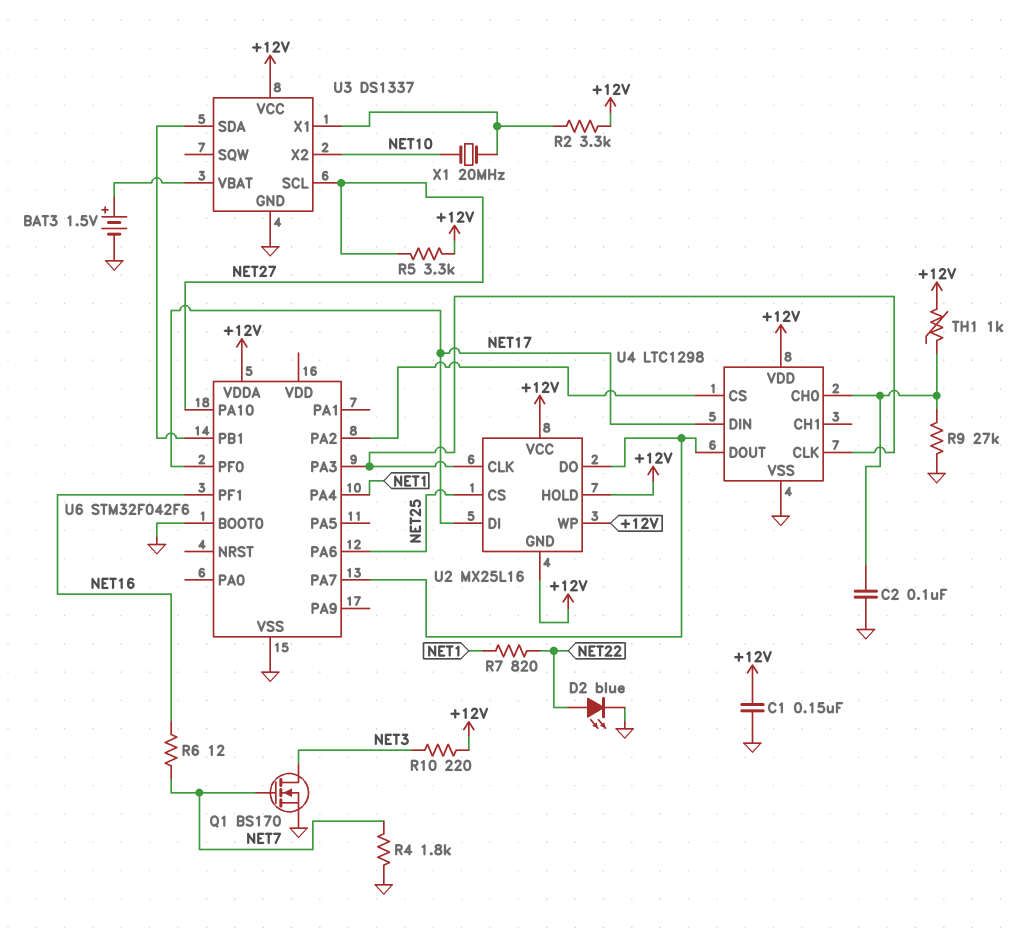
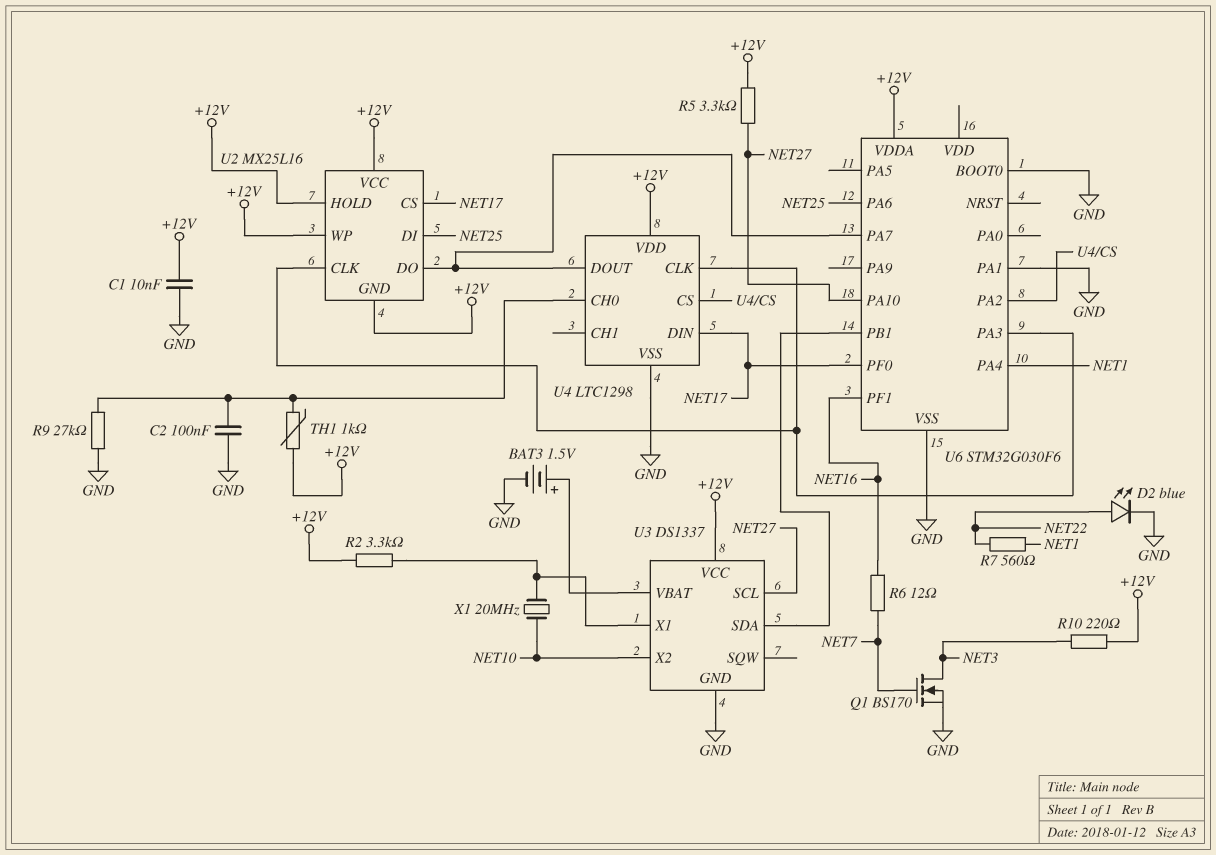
C1: 150nF (+12V, GND) -> 10nF (+12V, GND)
R4: 1.8k (GND, NET7) -> none
R7: 820 (NET1, NET22) -> 560 (NET1, NET22)
U2 pin CS: NET25 -> NET17
U2 pin DI: NET17 -> NET25
U6: STM32F042F6 -> STM32G030F6
U6 pin PA1: none -> GND

